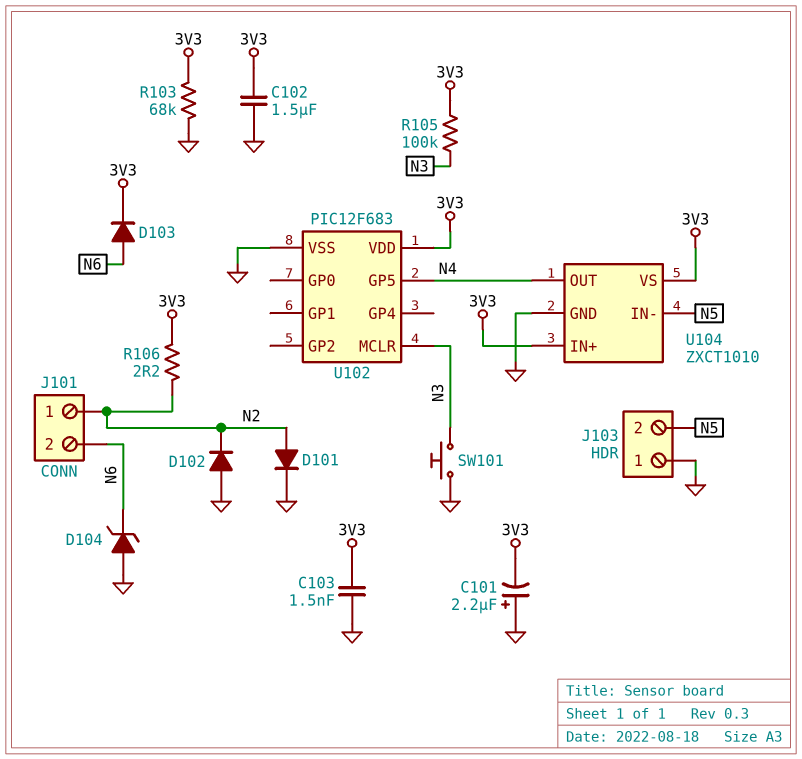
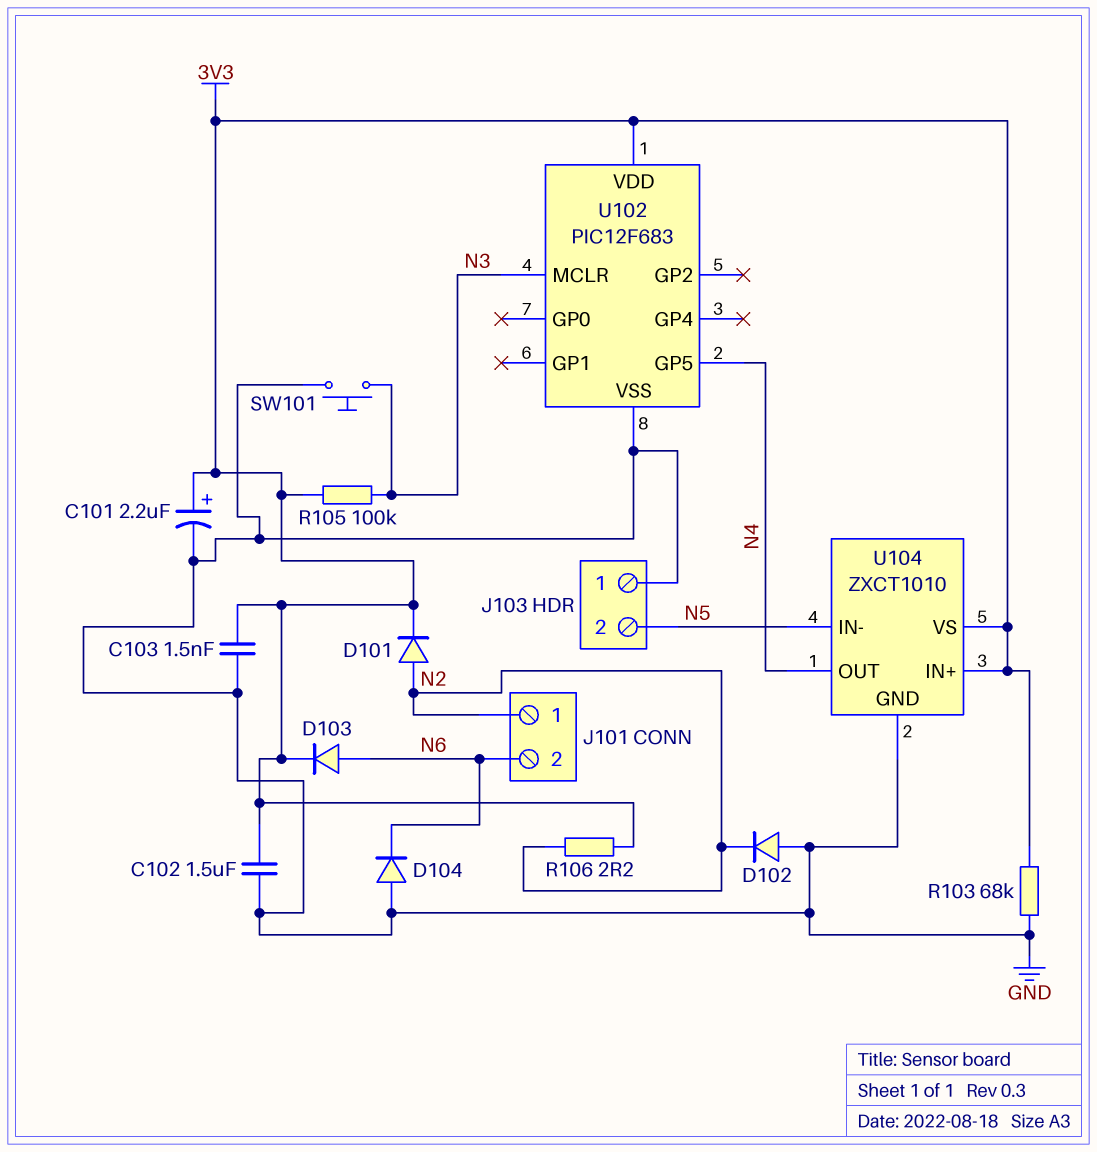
C101: 2.2uF (plus GND, minus 3V3) -> 2.2uF (plus 3V3, minus GND)
D101: diode (A N2, K GND) -> diode (A N2, K 3V3)
D104: zener (A GND, K N6) -> diode (A GND, K N6)

